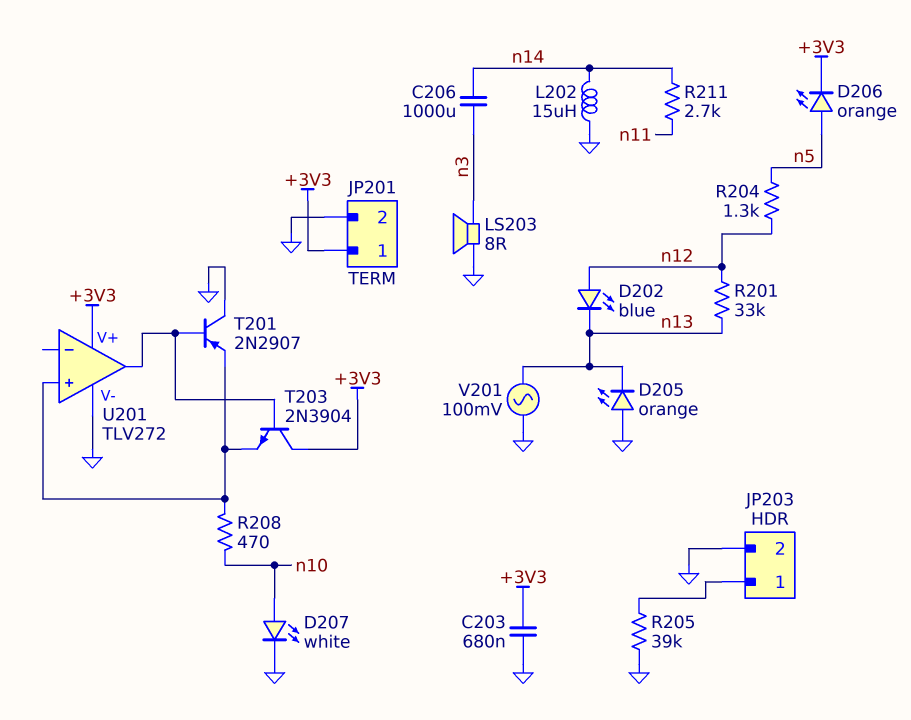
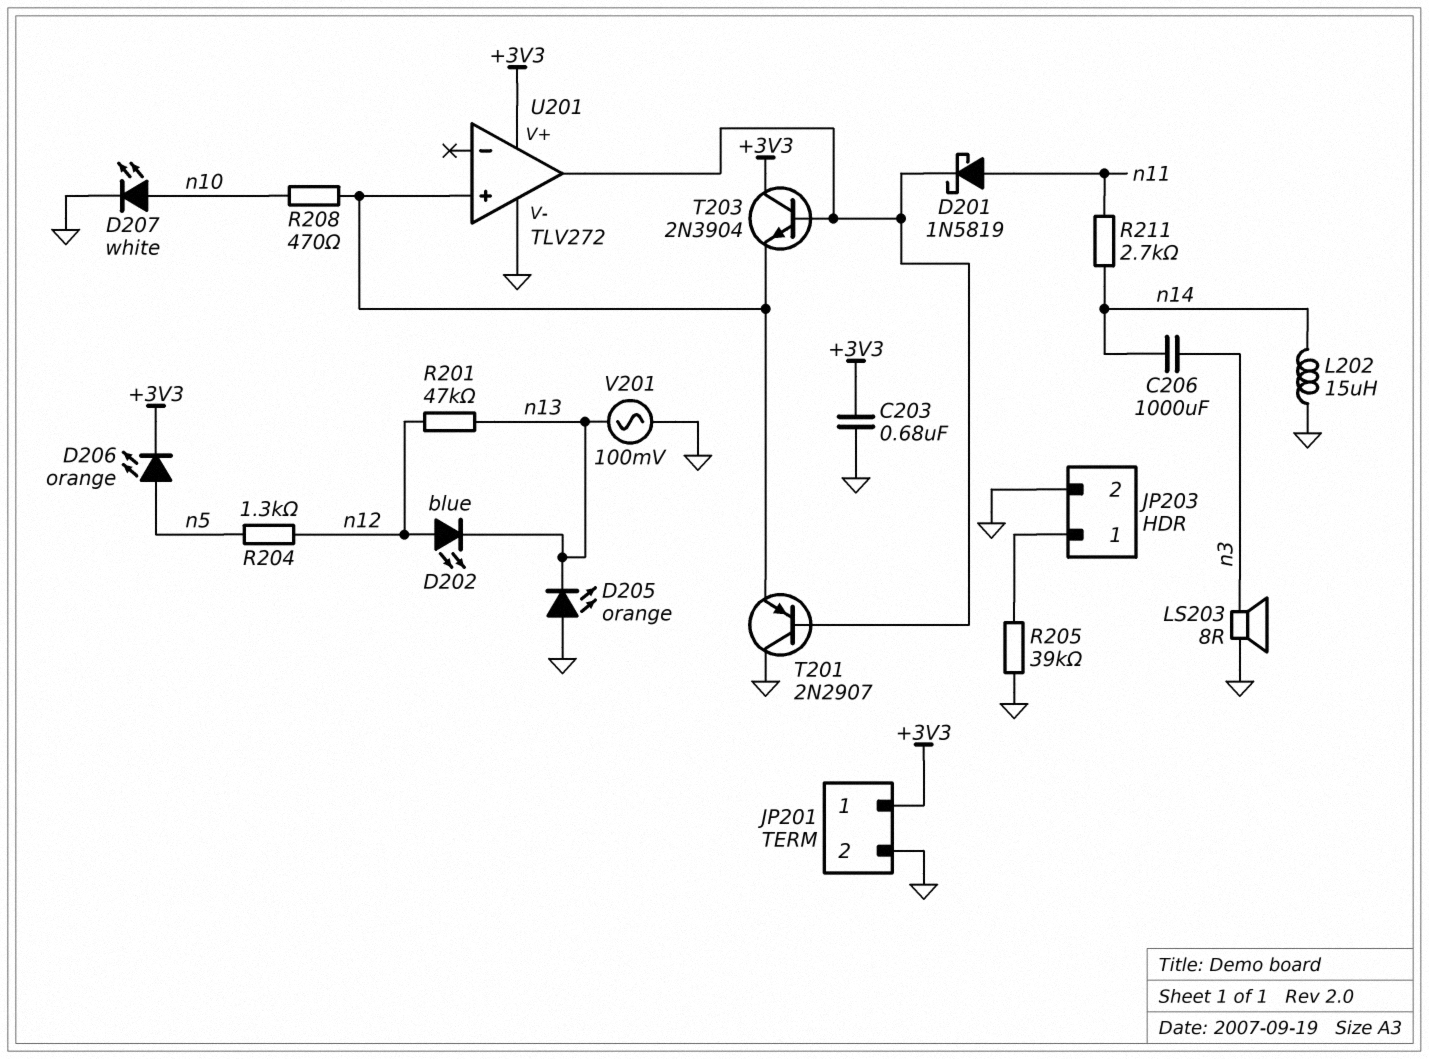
D201: none -> schottky 1N5819 (A n11, K U201/out)
R201: 33k (n12, n13) -> 47k (n12, n13)

